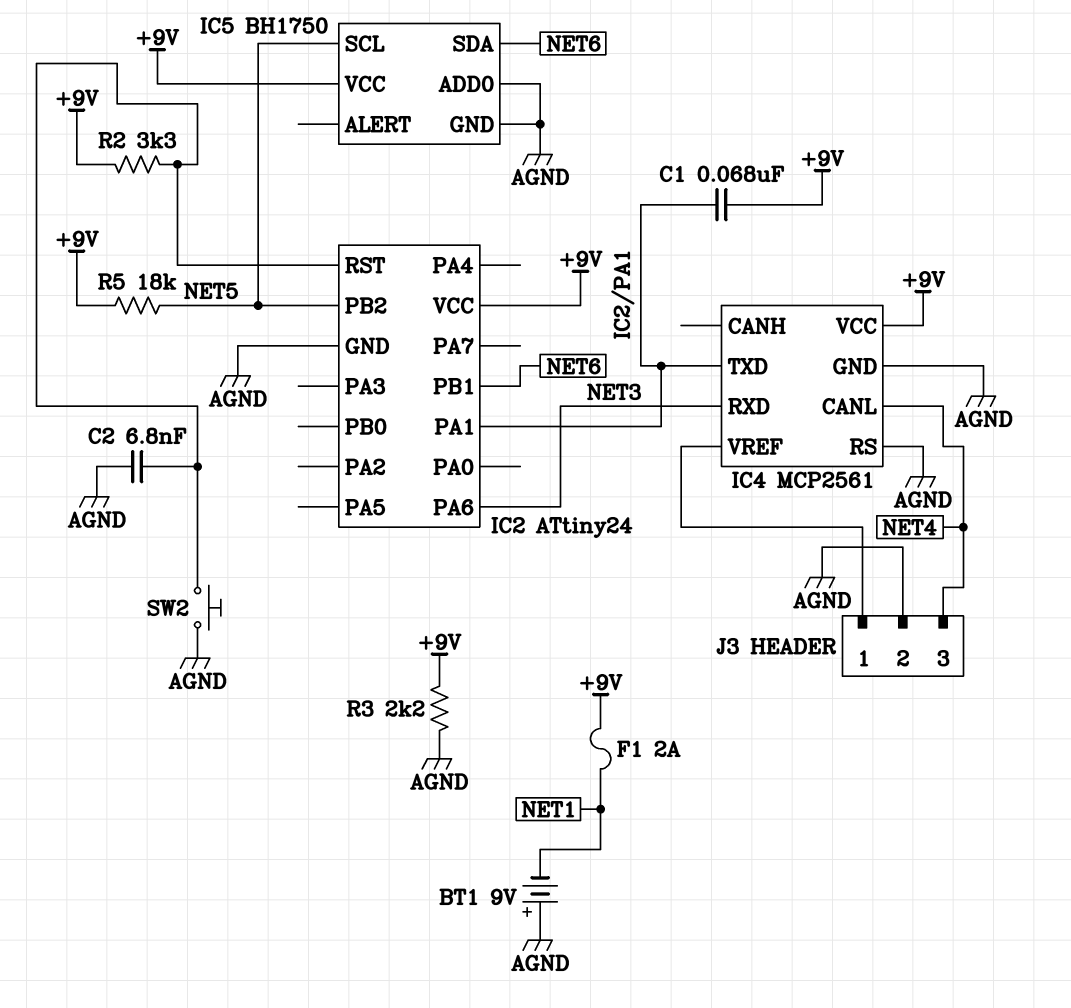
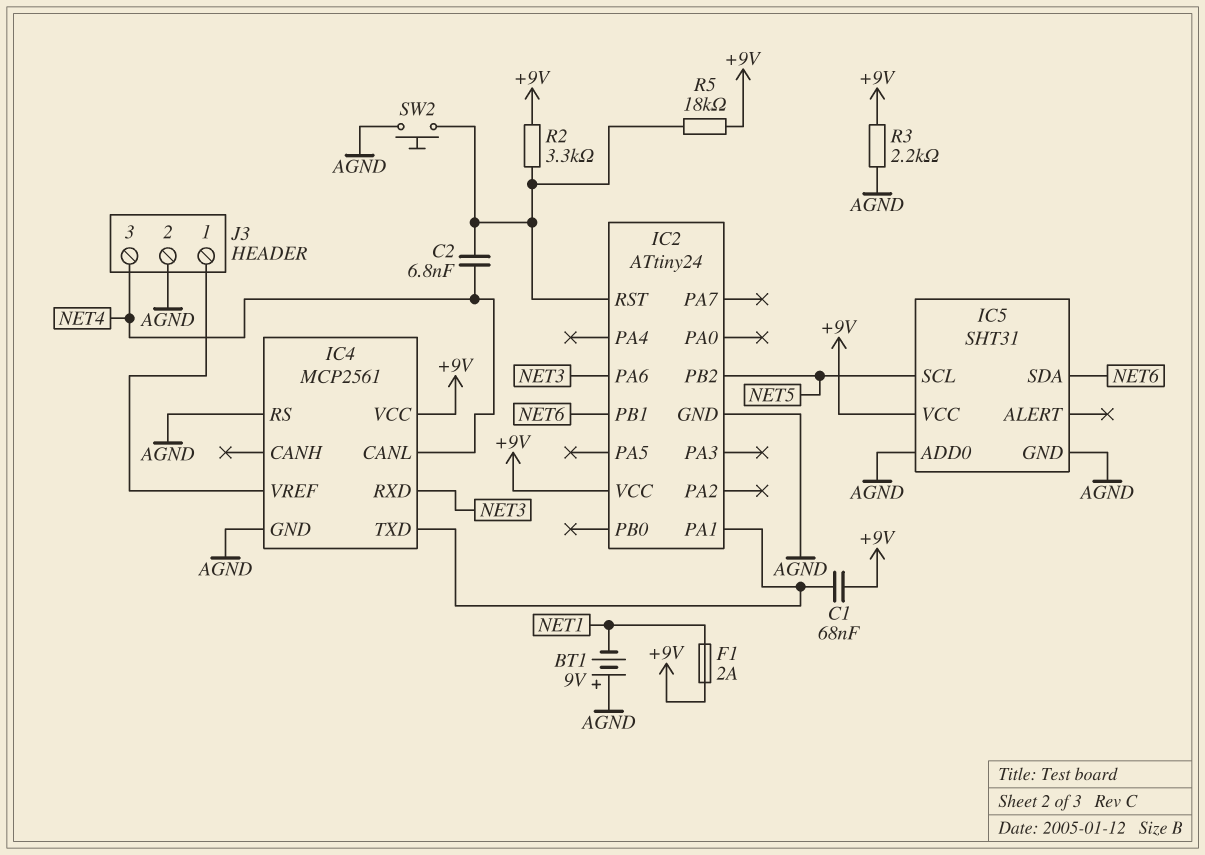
C2: 6.8nF (AGND, IC2/RST) -> 6.8nF (IC2/RST, NET4)
IC5: BH1750 -> SHT31
R5: 18k (+9V, NET5) -> 18k (+9V, IC2/RST)

